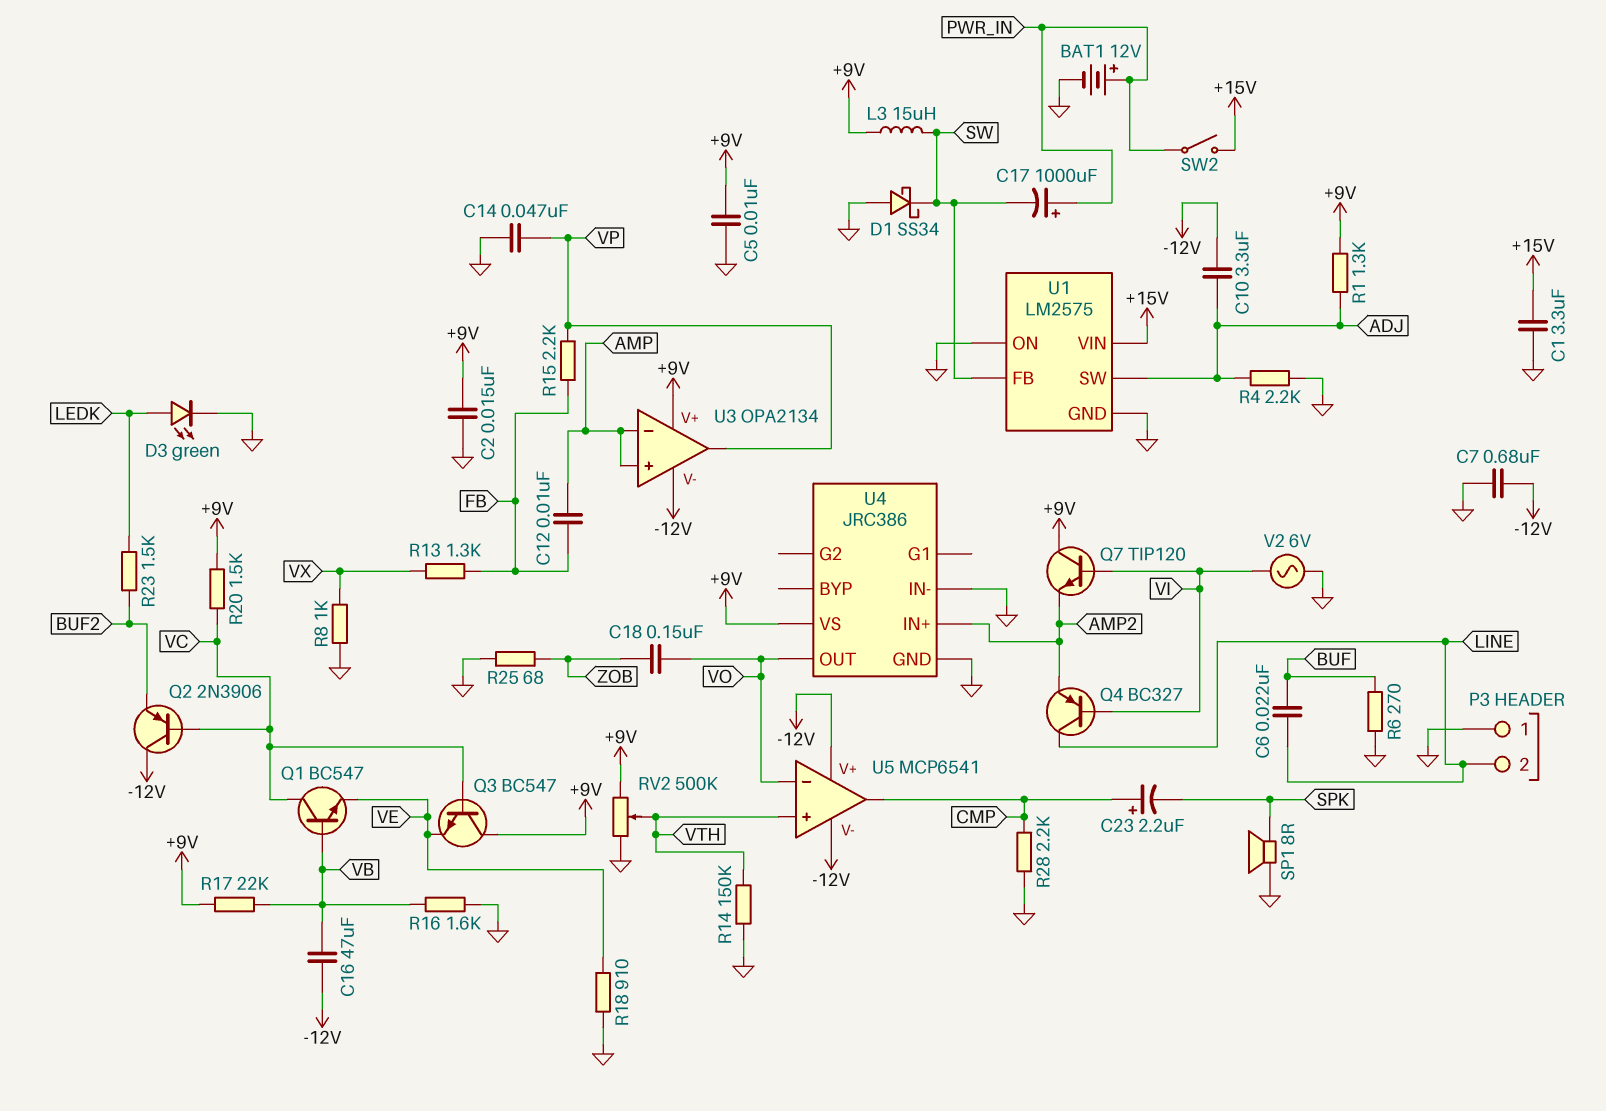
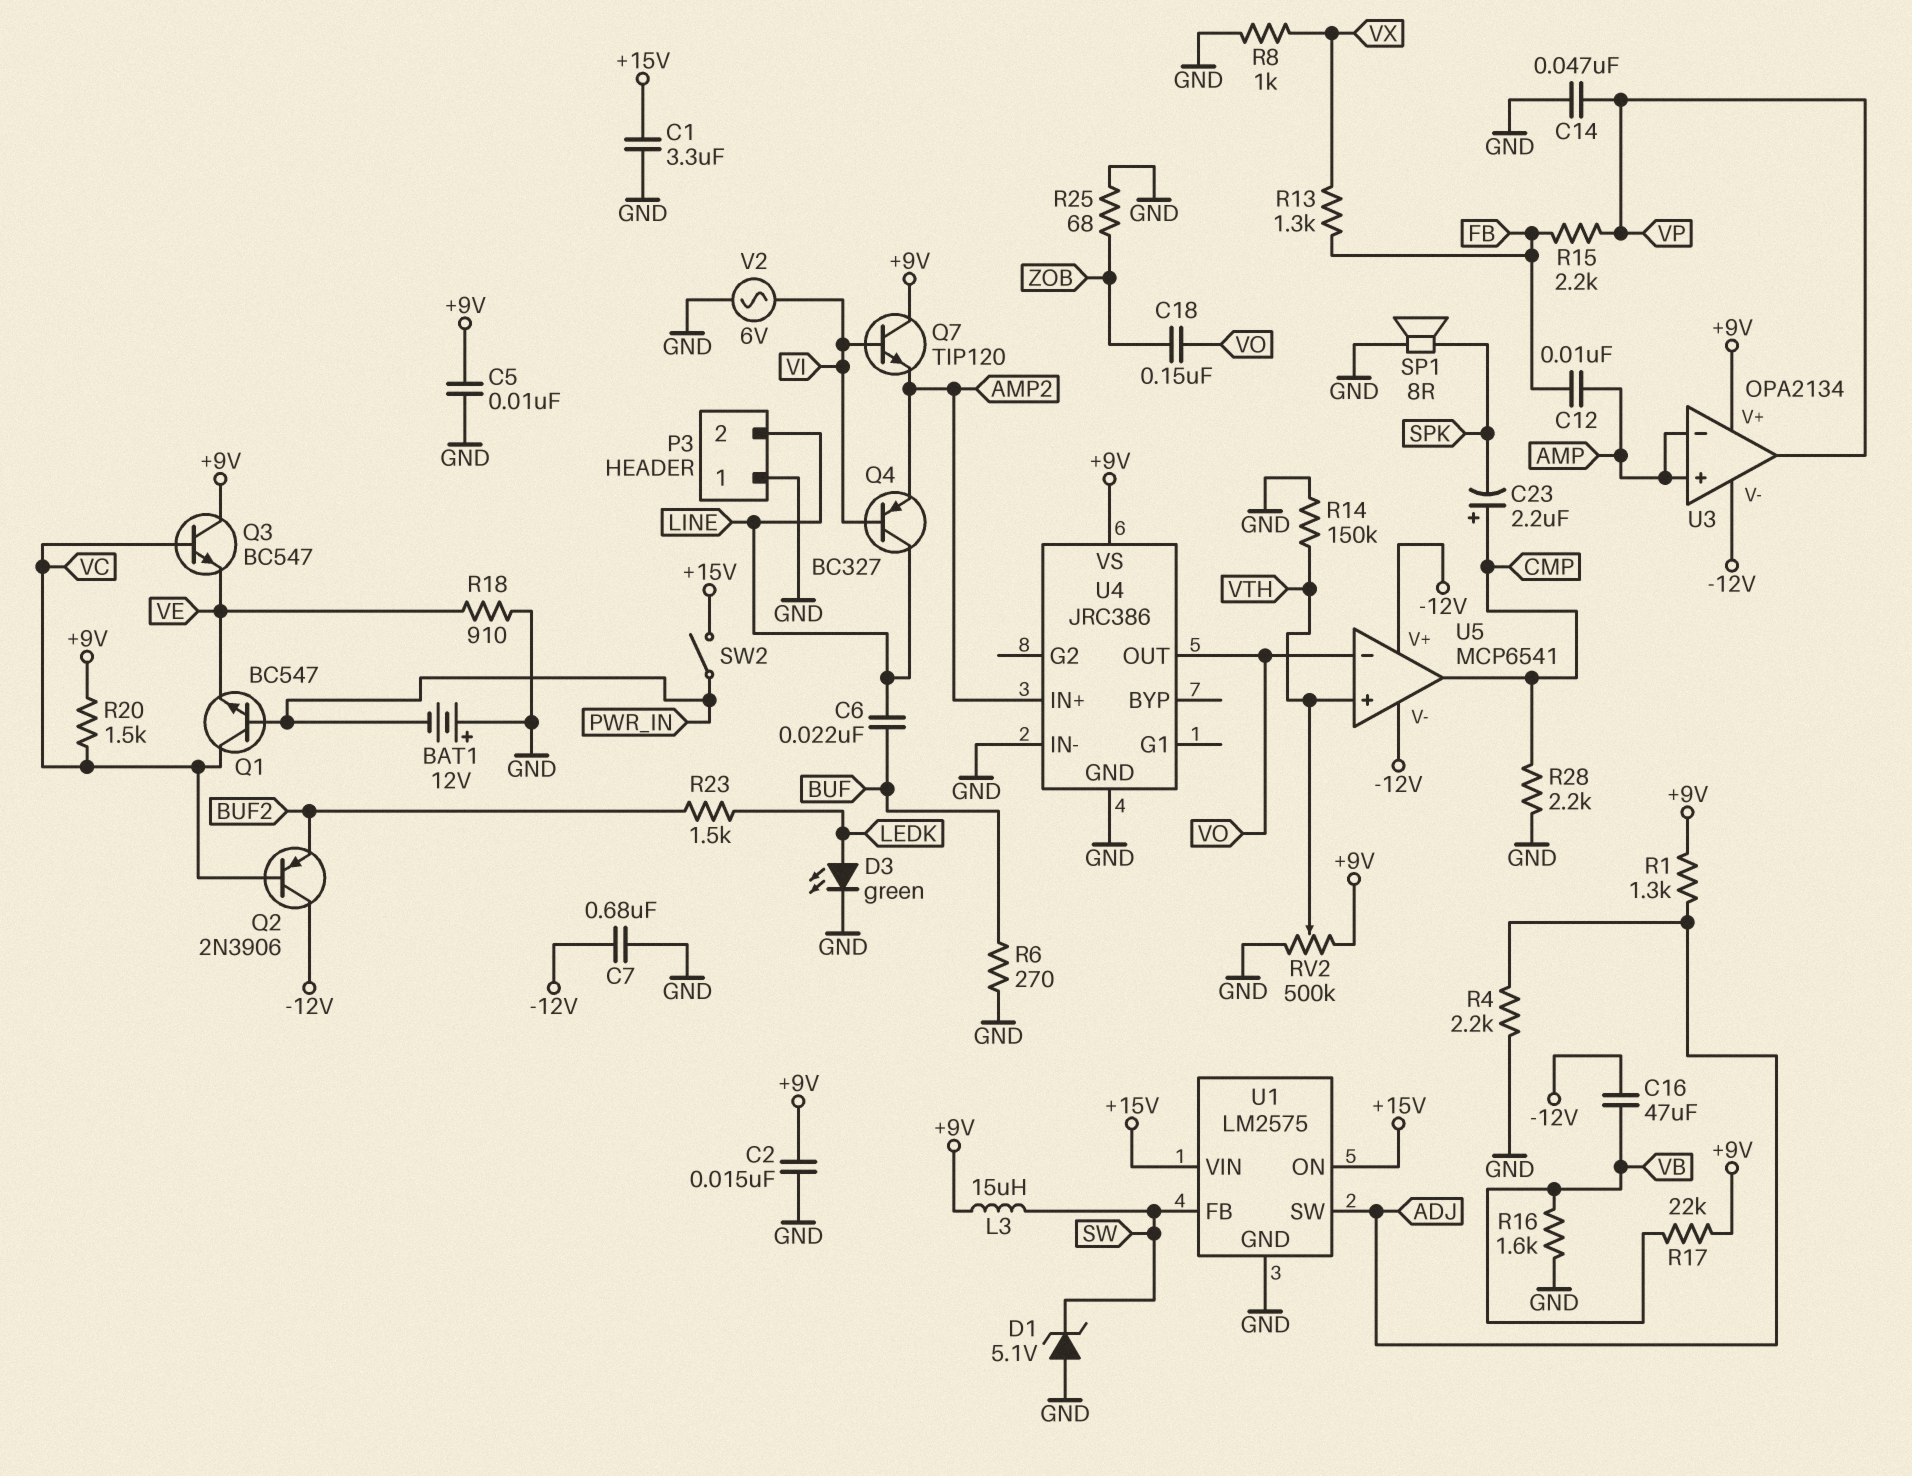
BAT1: 12V (plus PWR_IN, minus GND) -> 12V (plus GND, minus PWR_IN)
C10: 3.3uF (-12V, ADJ) -> none
C17: 1000uF (plus PWR_IN, minus SW) -> none
D1: schottky SS34 (A GND, K SW) -> zener 5.1V (A GND, K SW)
Q1: NPN BC547 (B VB, C VC, E VE) -> NPN BC547 (B PWR_IN, C VC, E VE)
U1 pin ON: GND -> +15V

